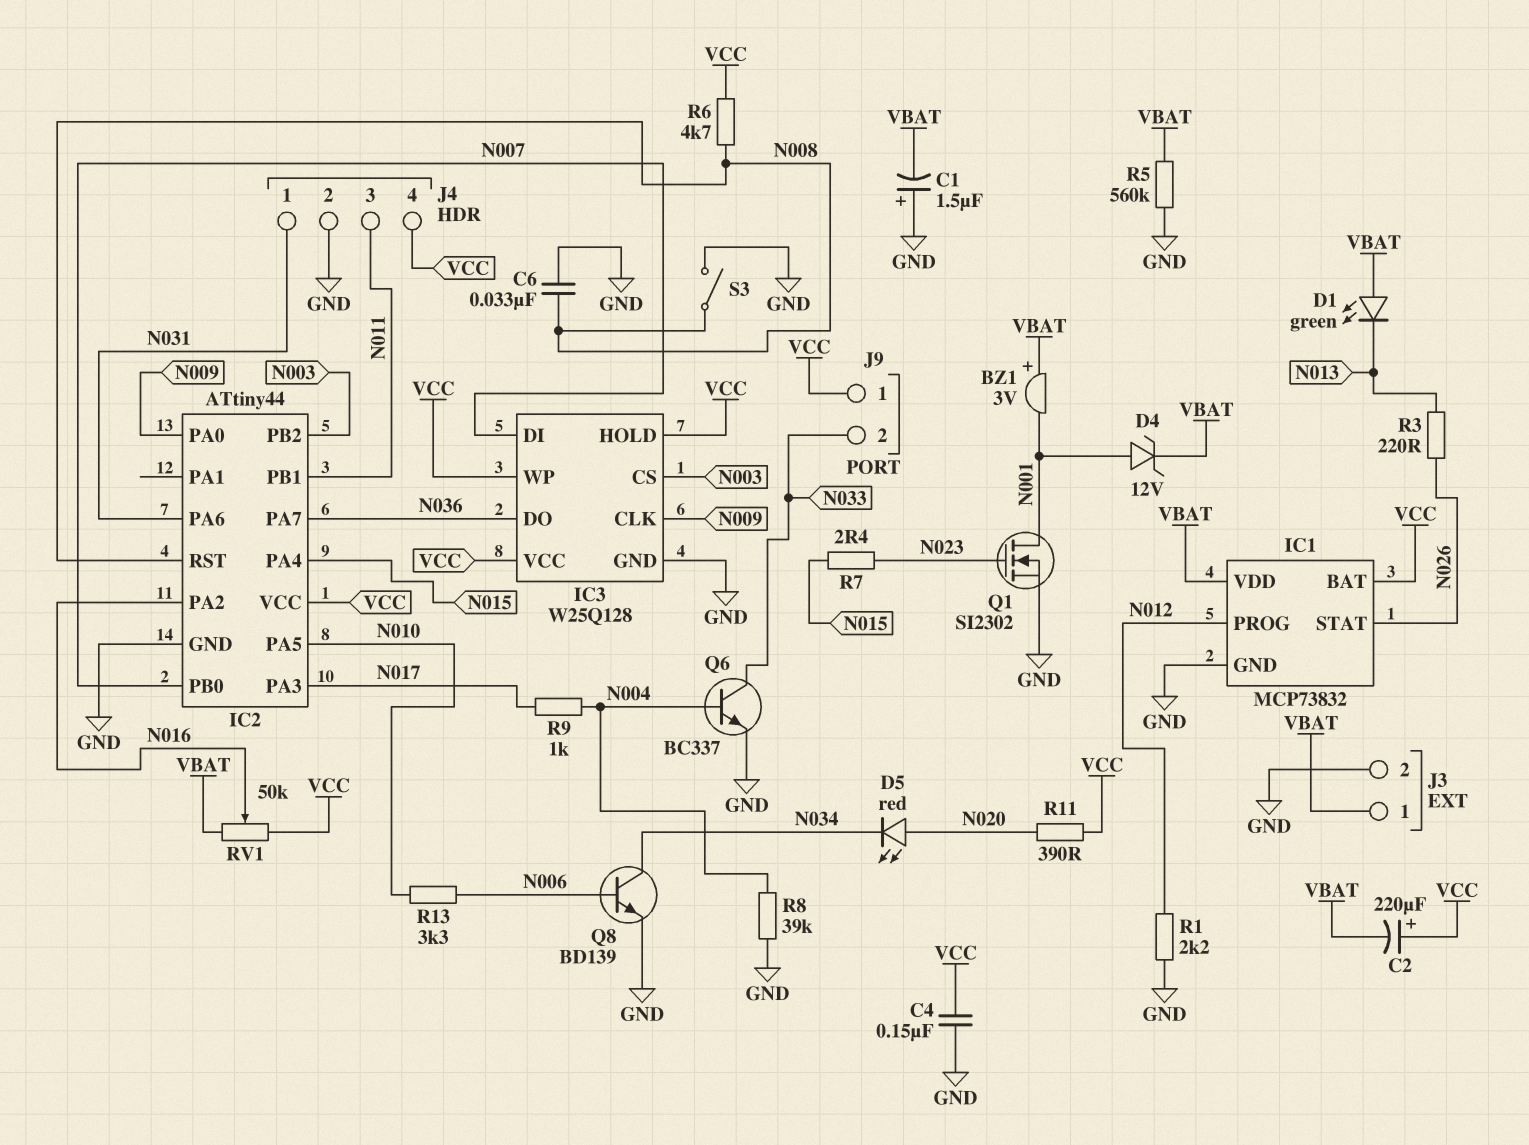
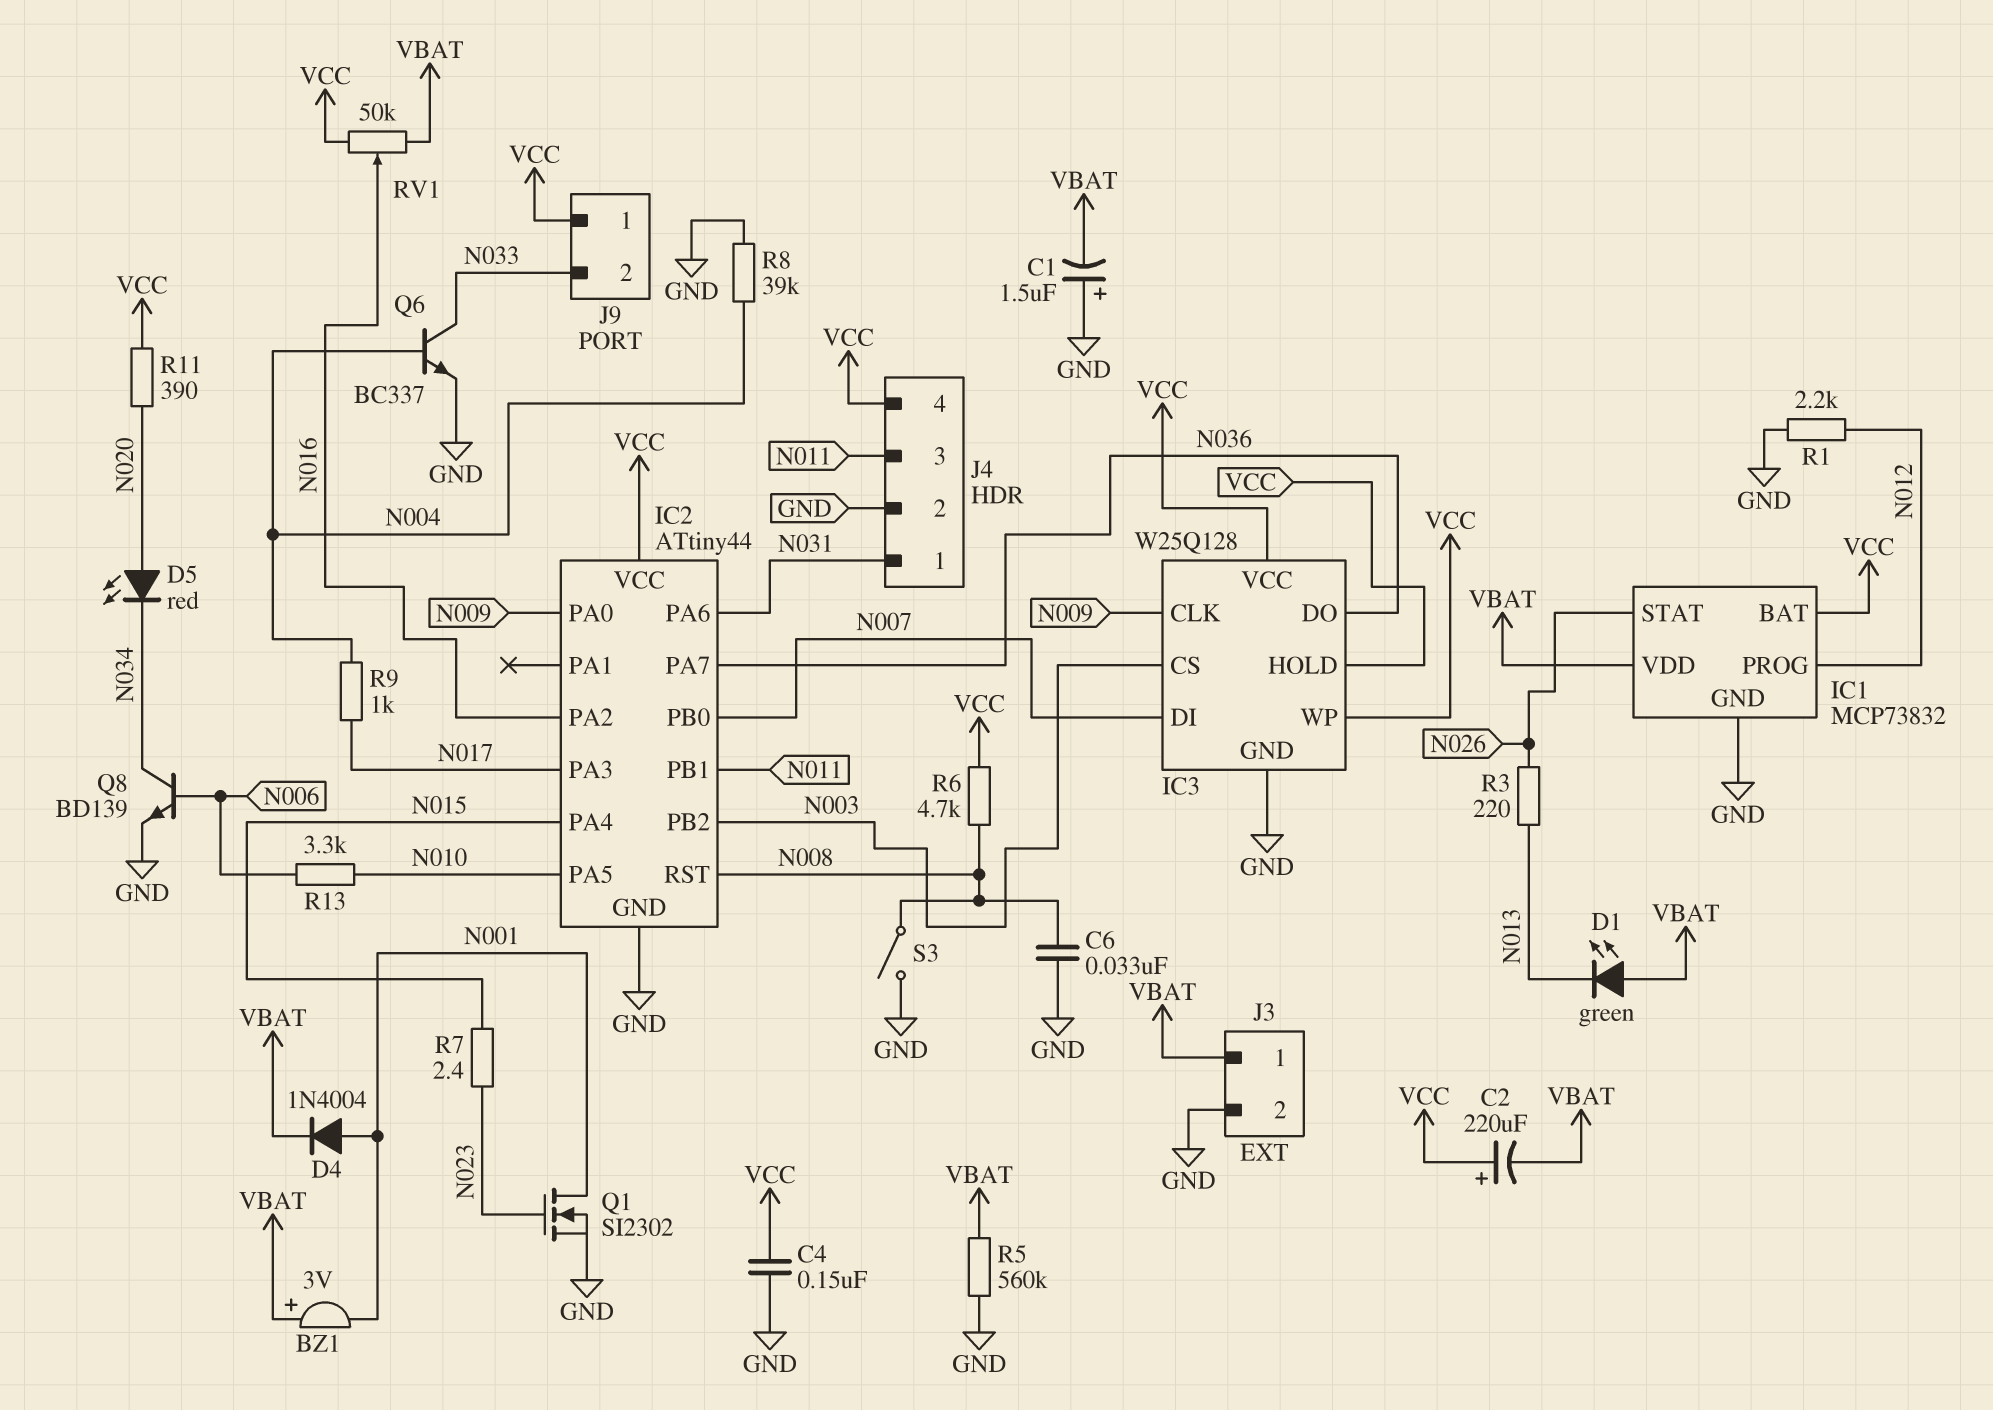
D4: zener 12V (A N001, K VBAT) -> diode 1N4004 (A N001, K VBAT)

